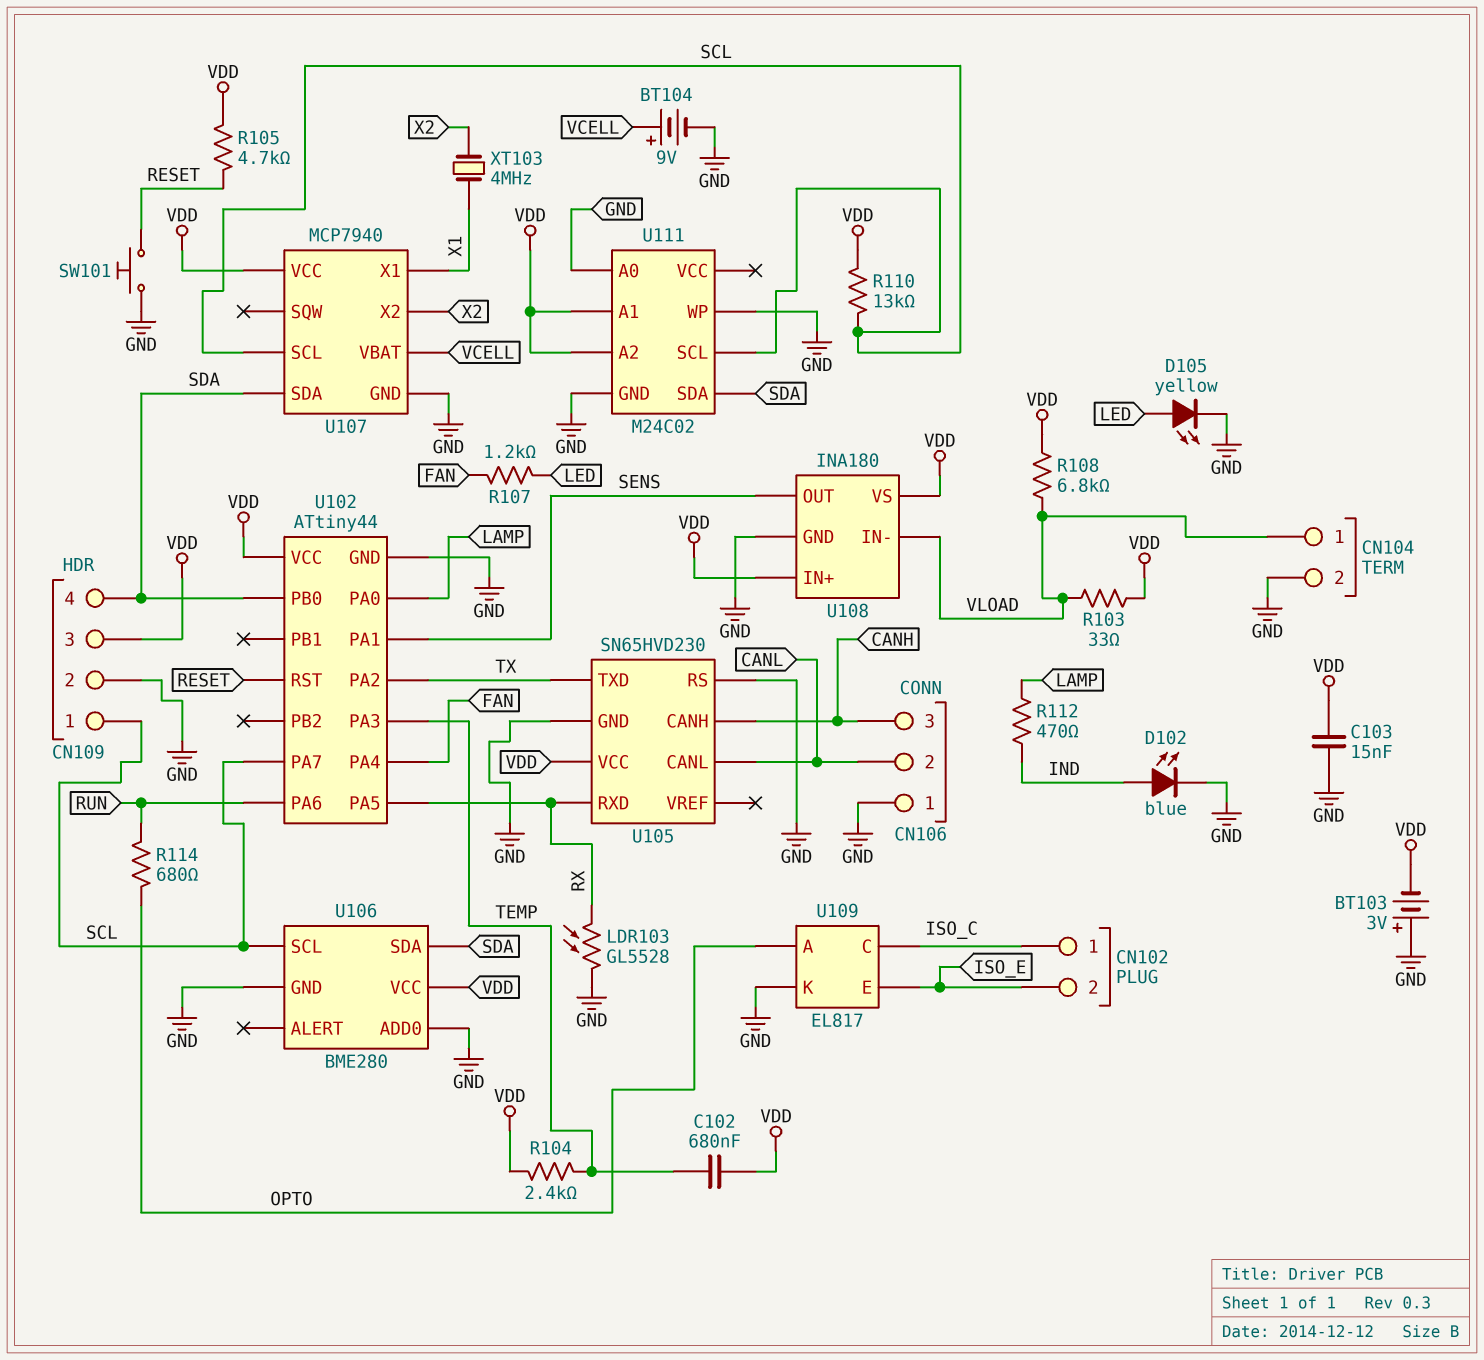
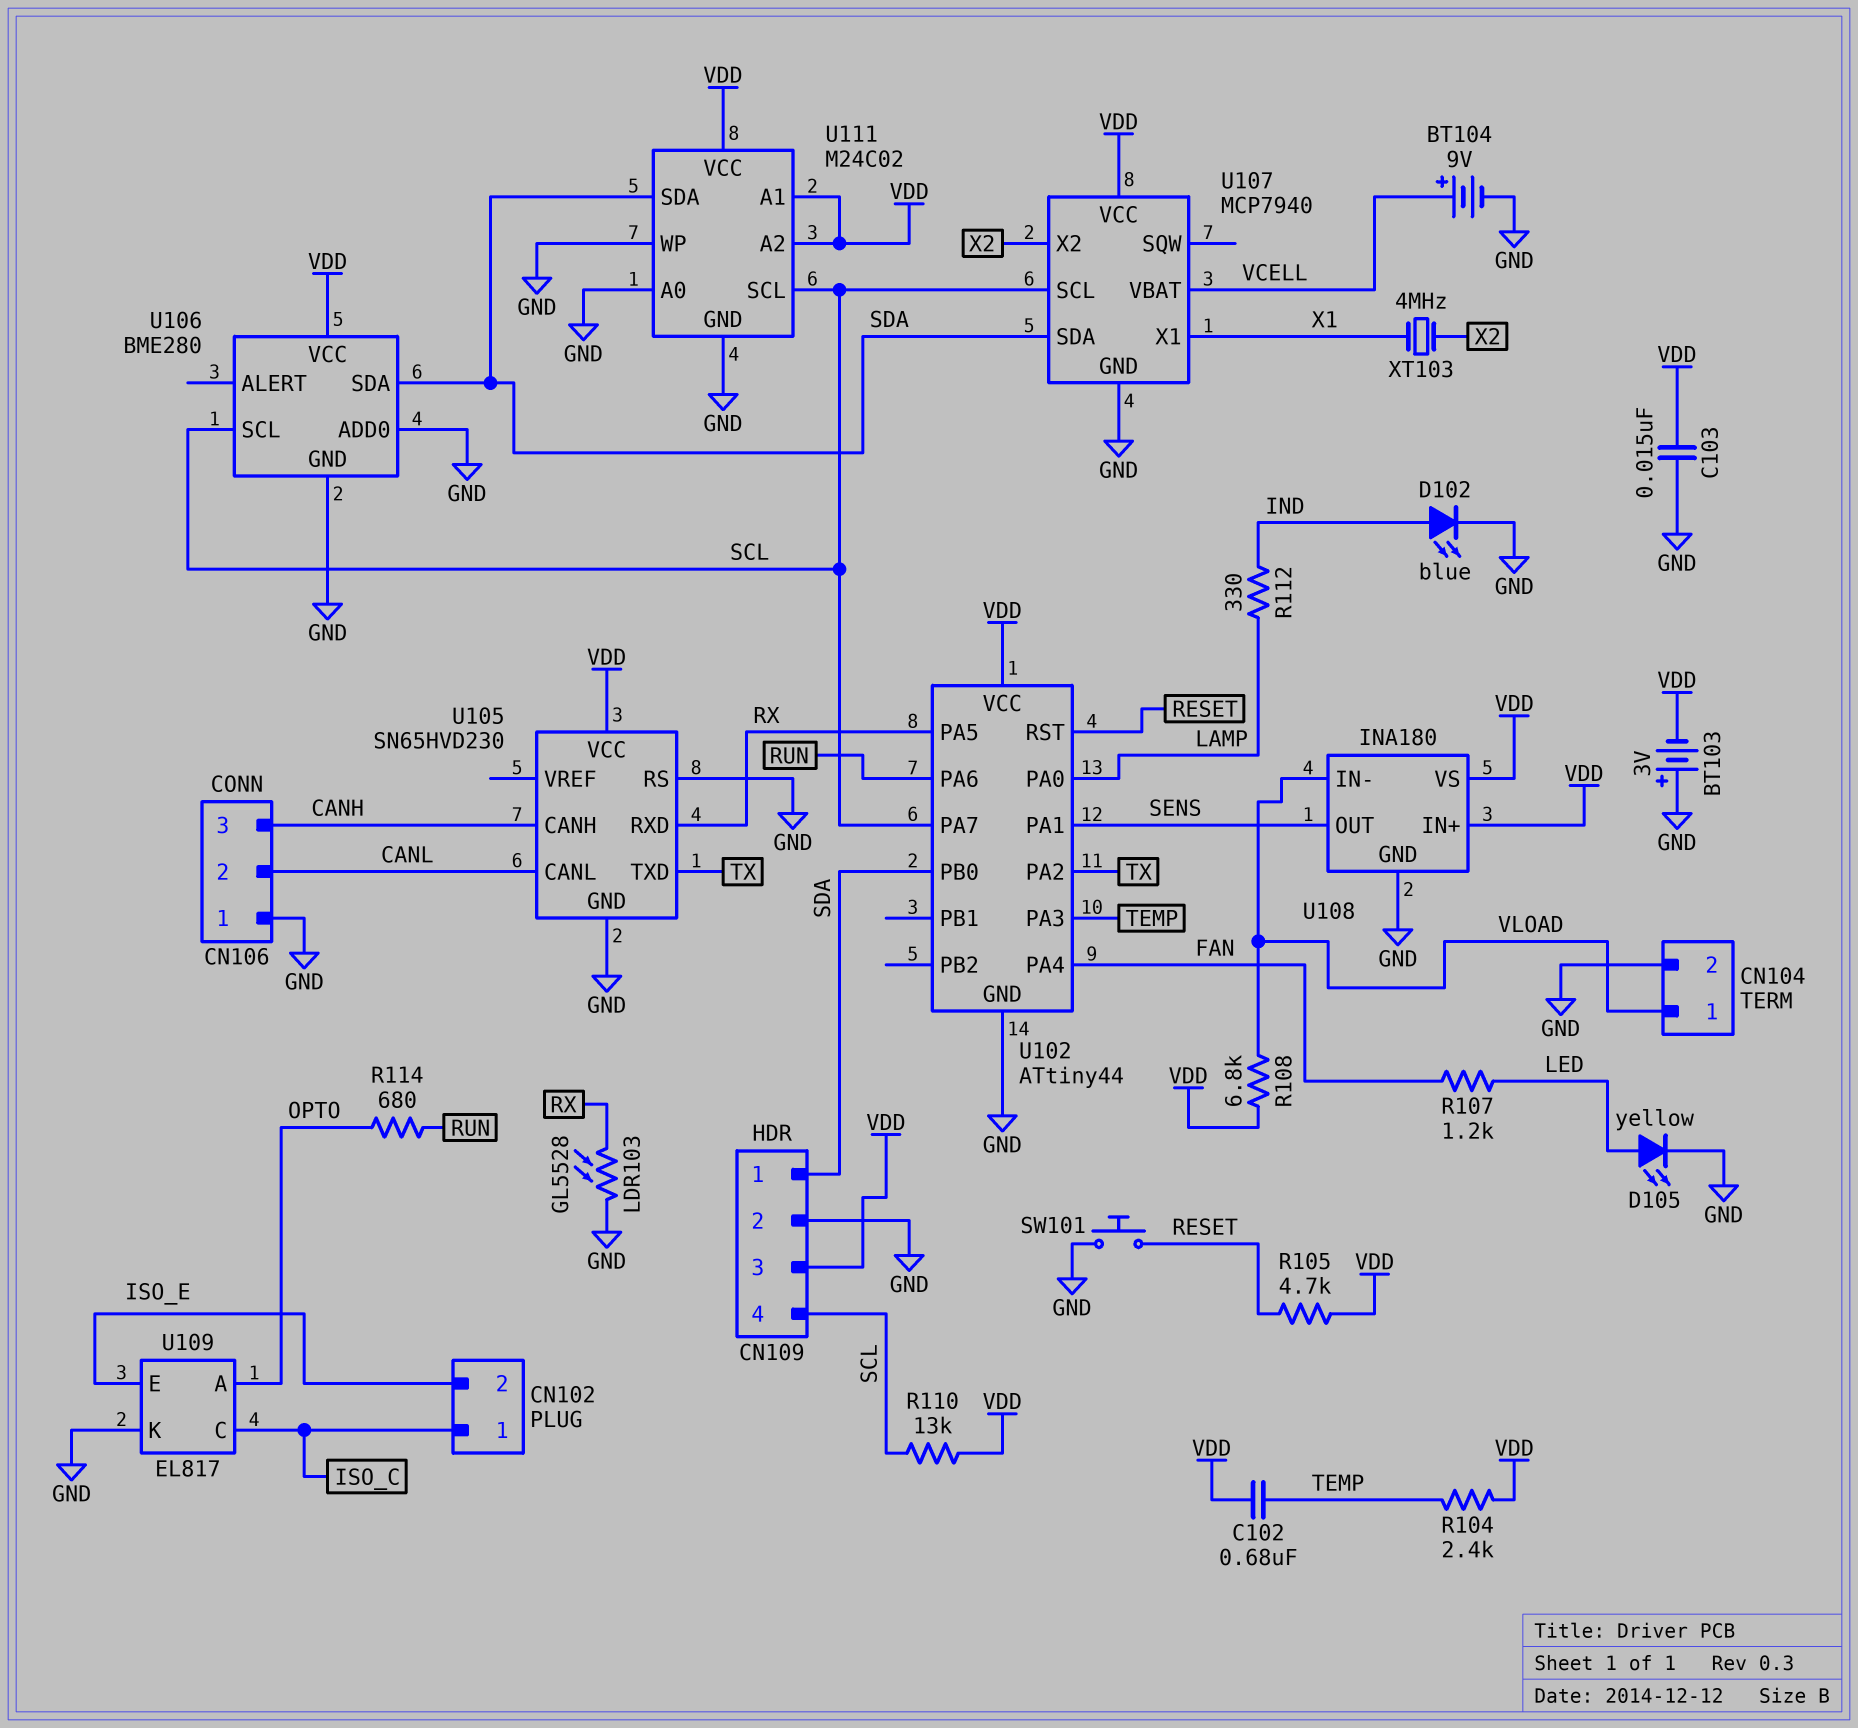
CN109 pin 1: SCL -> SDA
CN109 pin 4: SDA -> SCL
R103: 33 (VDD, VLOAD) -> none
R112: 470 (IND, LAMP) -> 330 (IND, LAMP)
U111 pin VCC: none -> VDD

